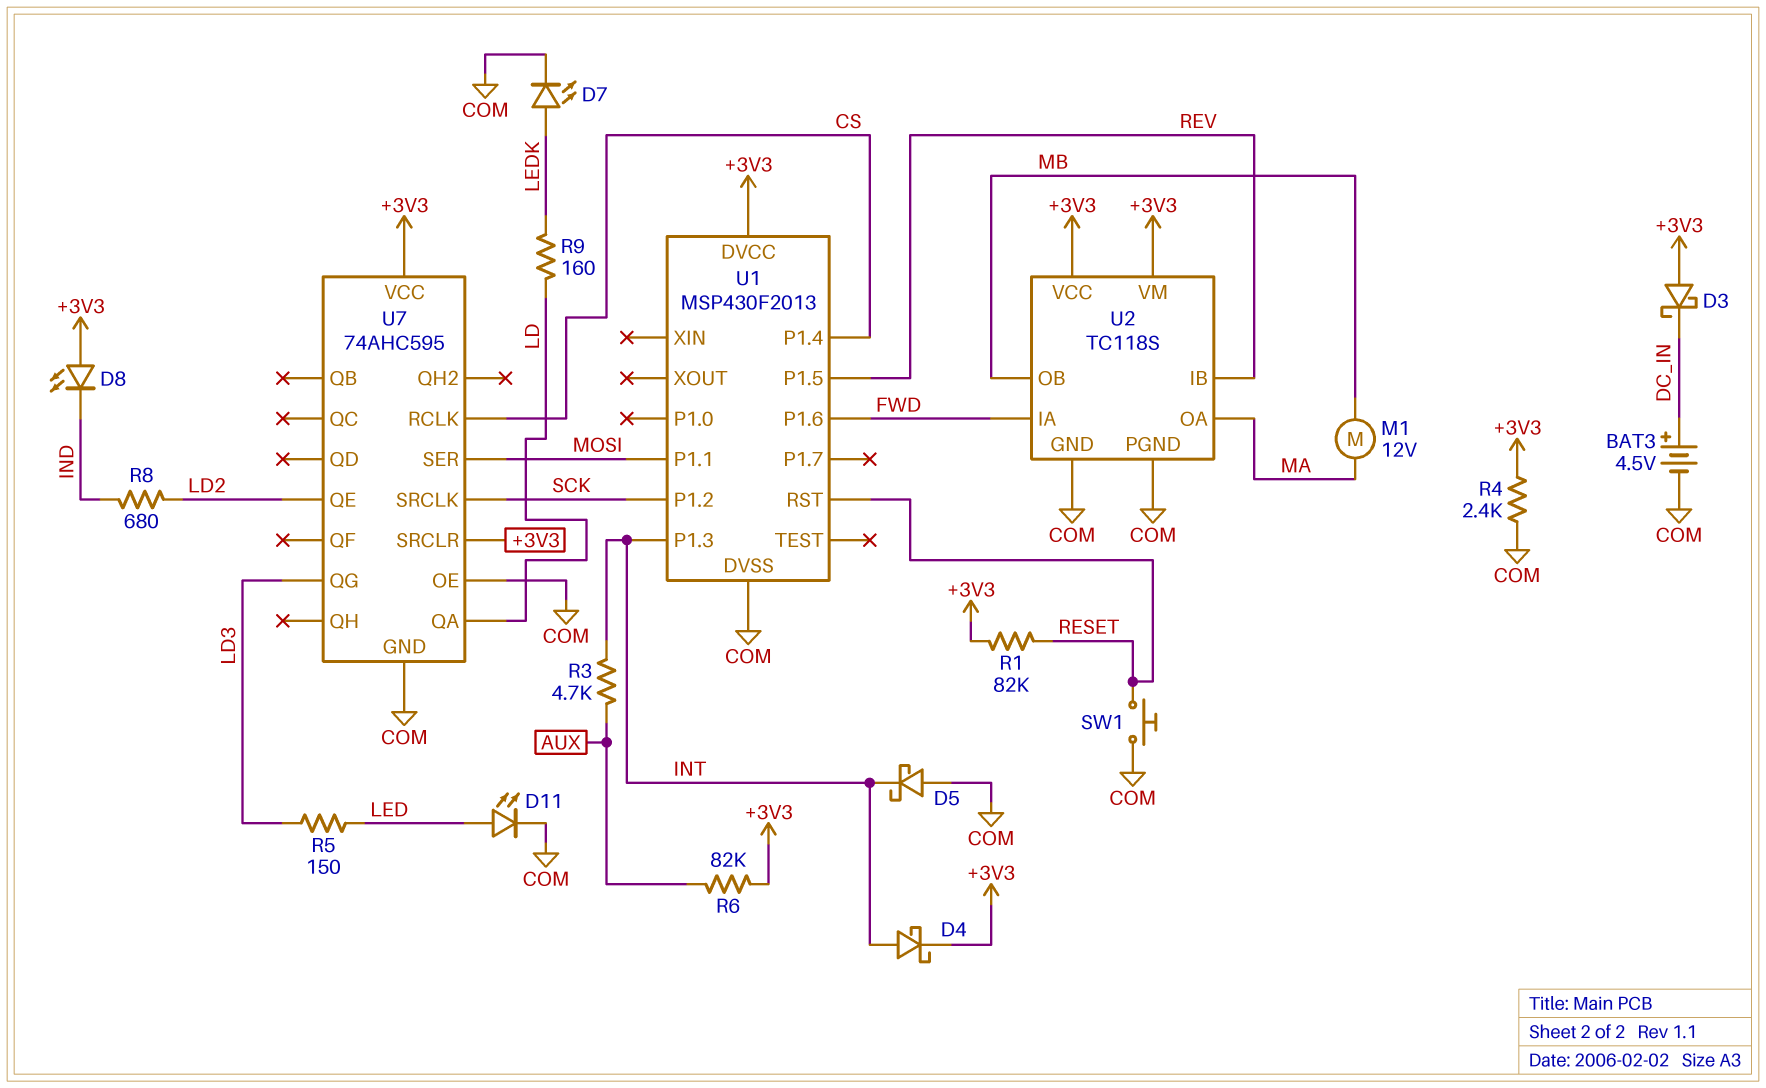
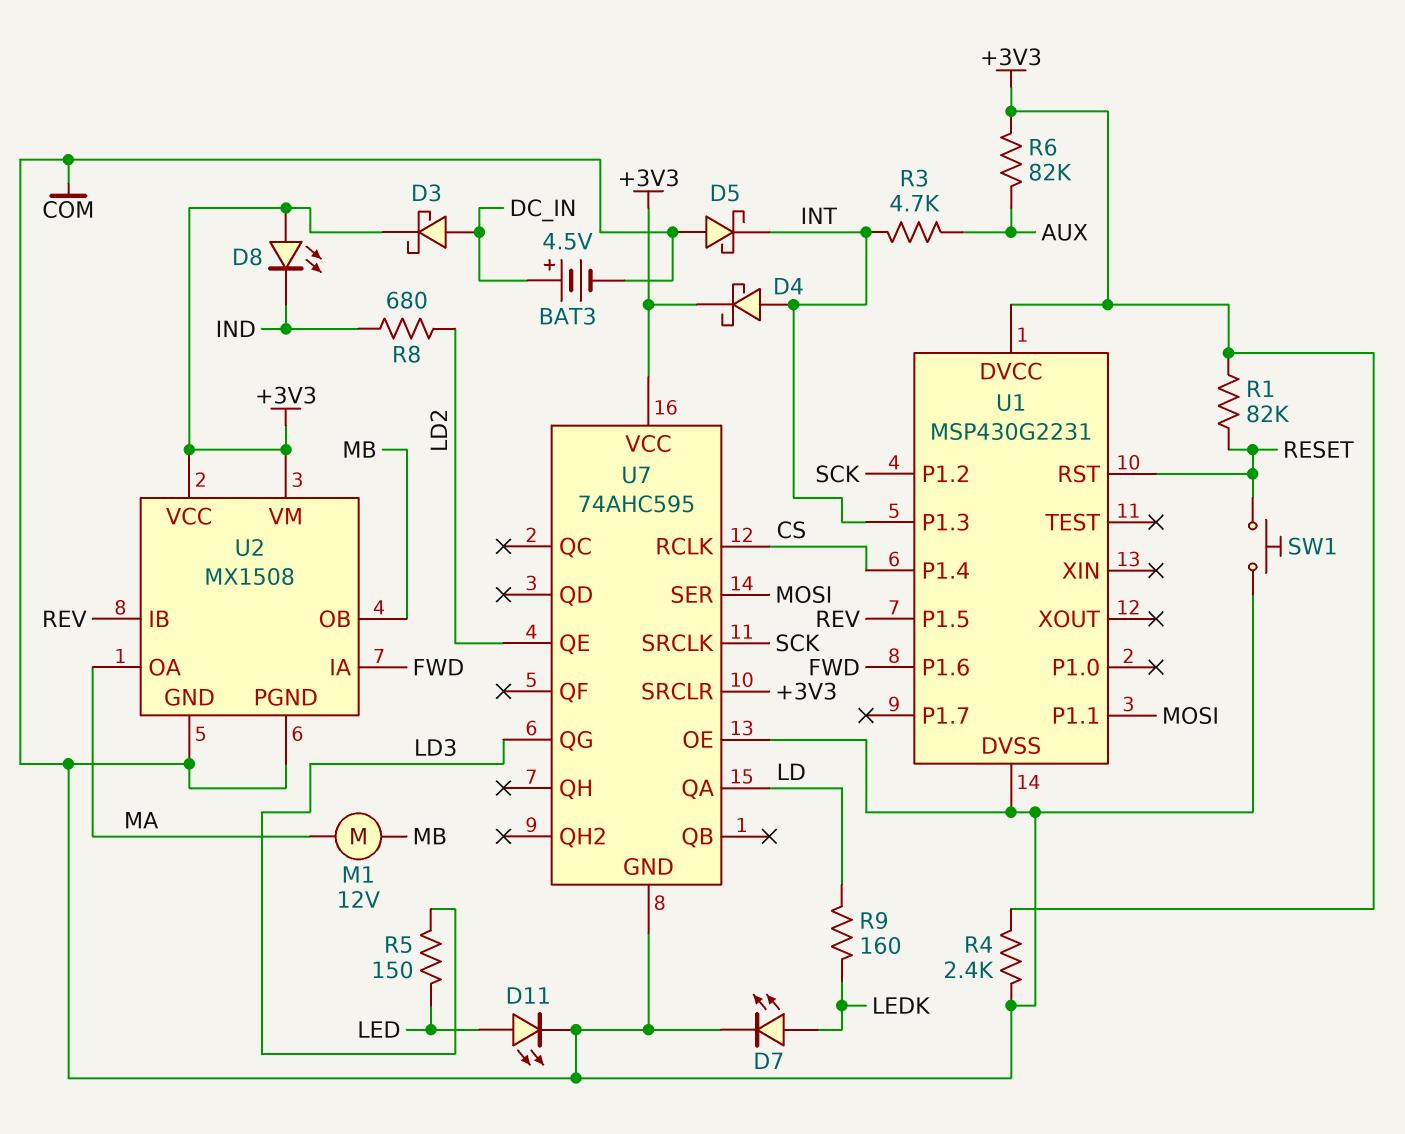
D3: schottky (A +3V3, K DC_IN) -> schottky (A DC_IN, K +3V3)
U1: MSP430F2013 -> MSP430G2231
U2: TC118S -> MX1508

